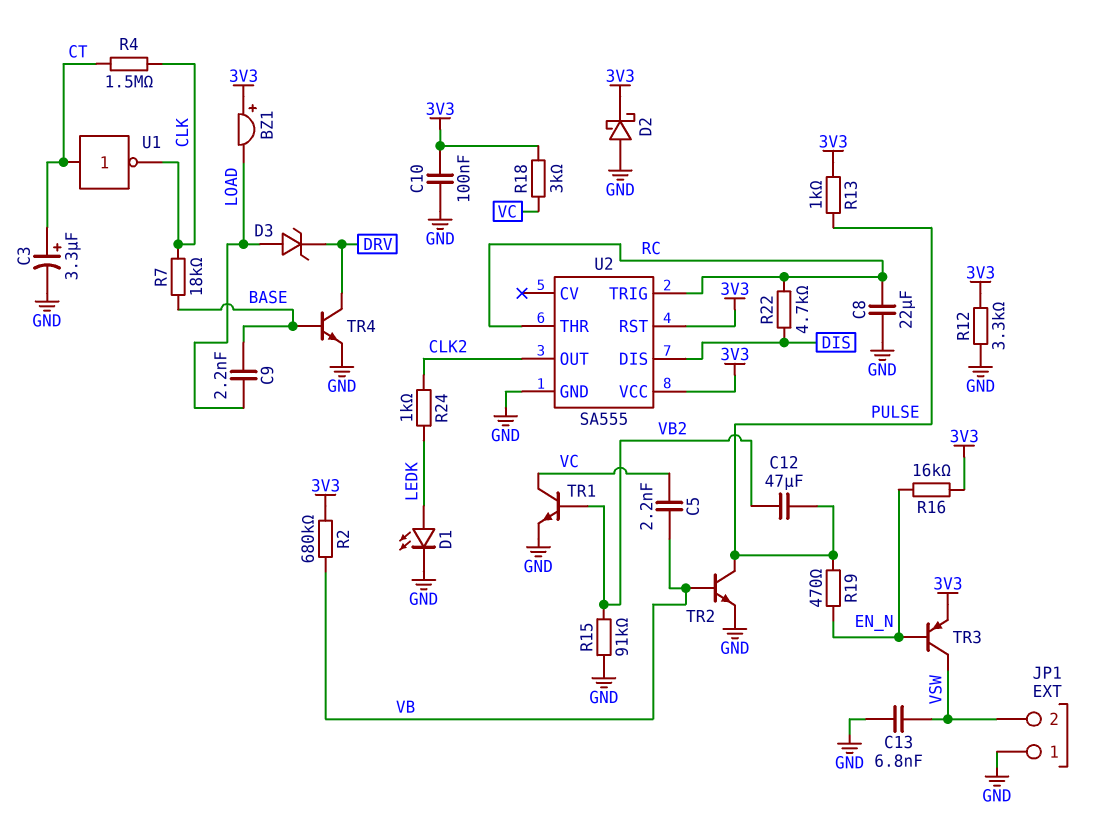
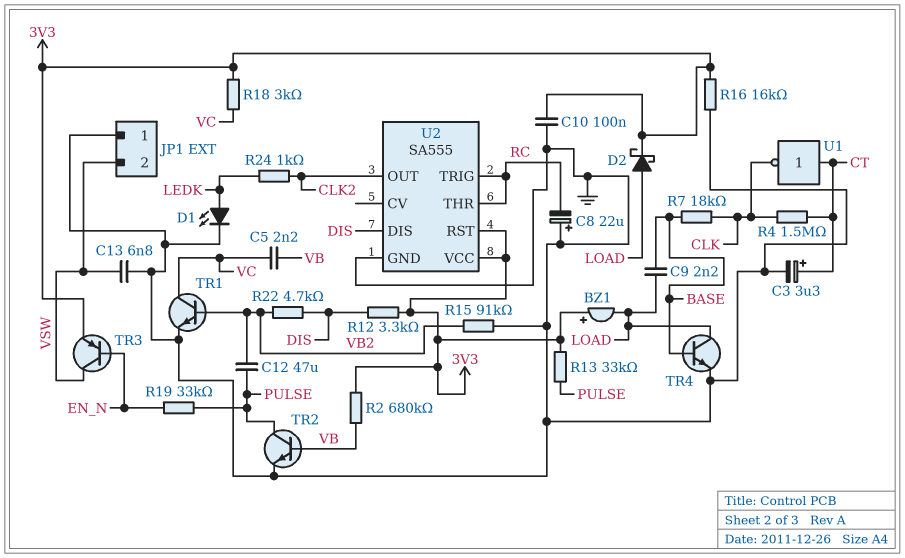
C8: 22uF (GND, RC) -> 22uF (plus GND, minus RC)
D2: schottky (A GND, K 3V3) -> schottky (A LOAD, K 3V3)
D3: zener (A LOAD, K DRV) -> none
R12: 3.3k (3V3, GND) -> 3.3k (3V3, DIS)
R13: 1k (3V3, PULSE) -> 33k (3V3, PULSE)
R16: 16k (3V3, EN_N) -> 16k (3V3, GND)
R19: 470 (EN_N, PULSE) -> 33k (EN_N, PULSE)
R22: 4.7k (DIS, RC) -> 4.7k (DIS, VB2)
TR4: NPN (B BASE, C DRV, E GND) -> NPN (B BASE, C LOAD, E GND)

